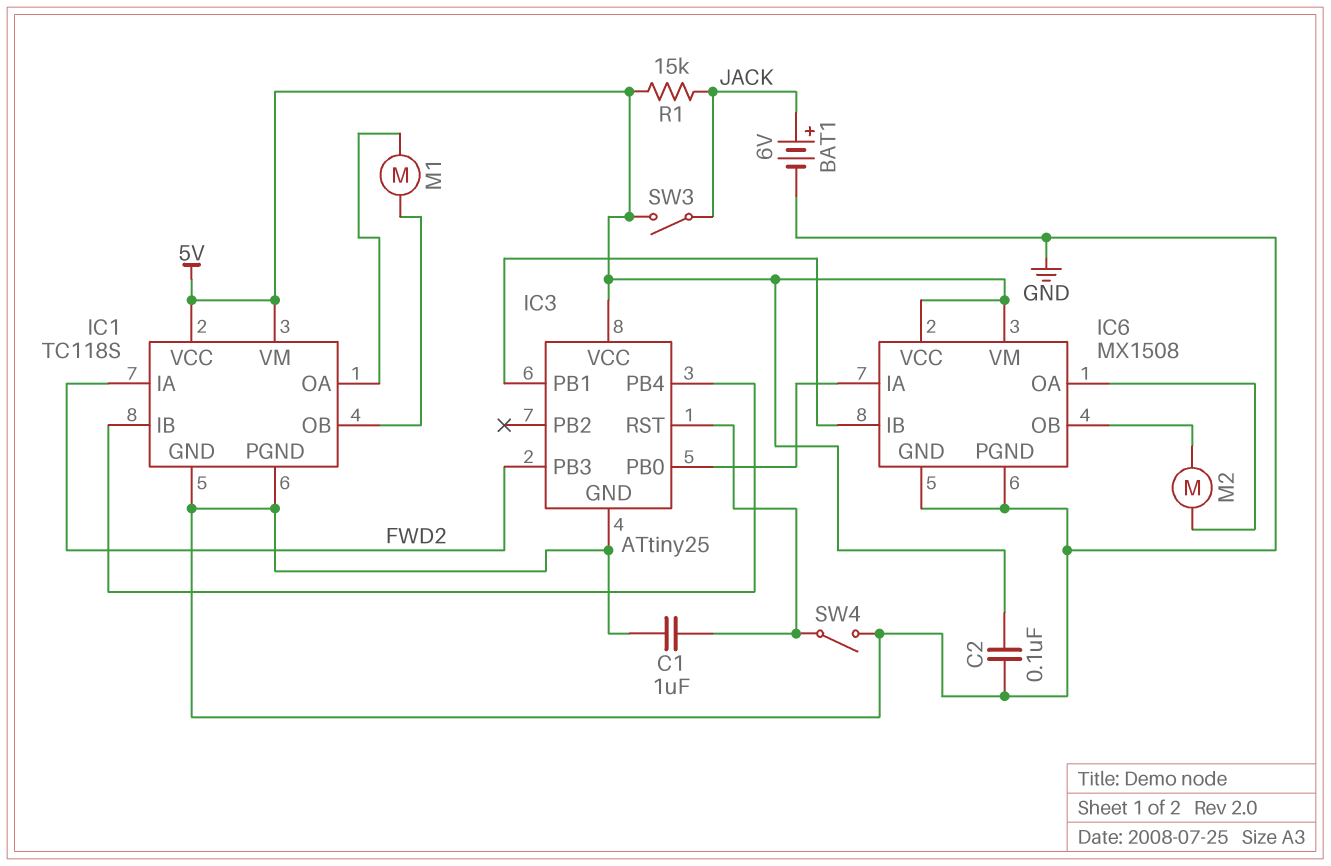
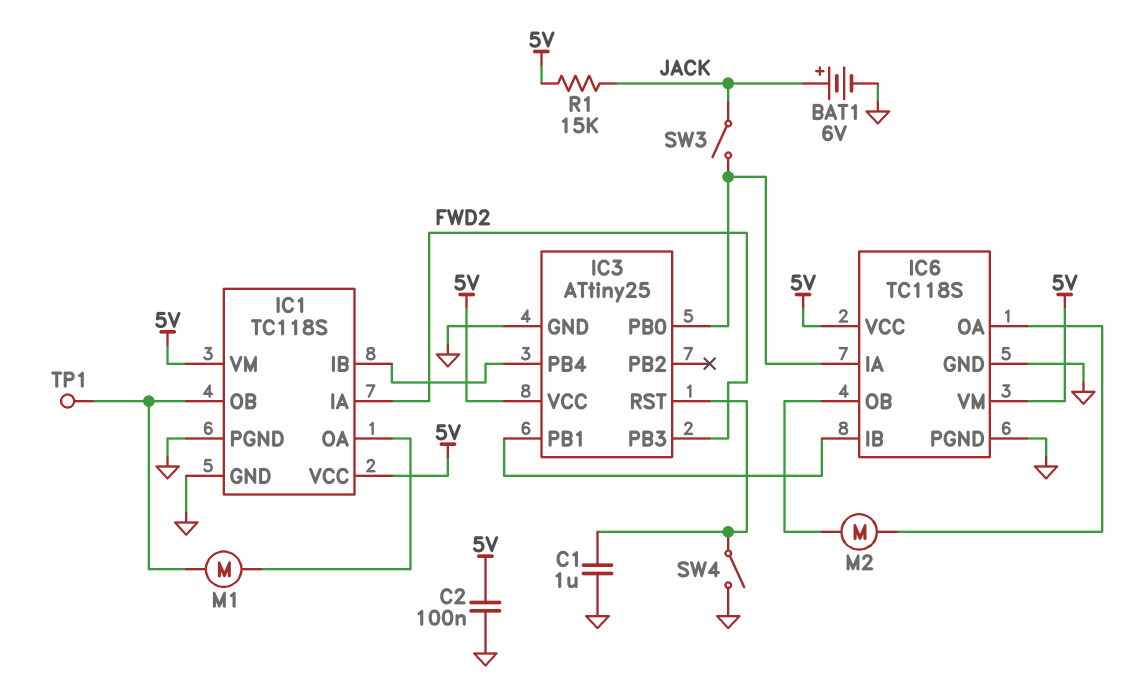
IC6: MX1508 -> TC118S
SW3: switch (5V, JACK) -> switch (IC3/PB0, JACK)
TP1: none -> test point (IC1/OB)

